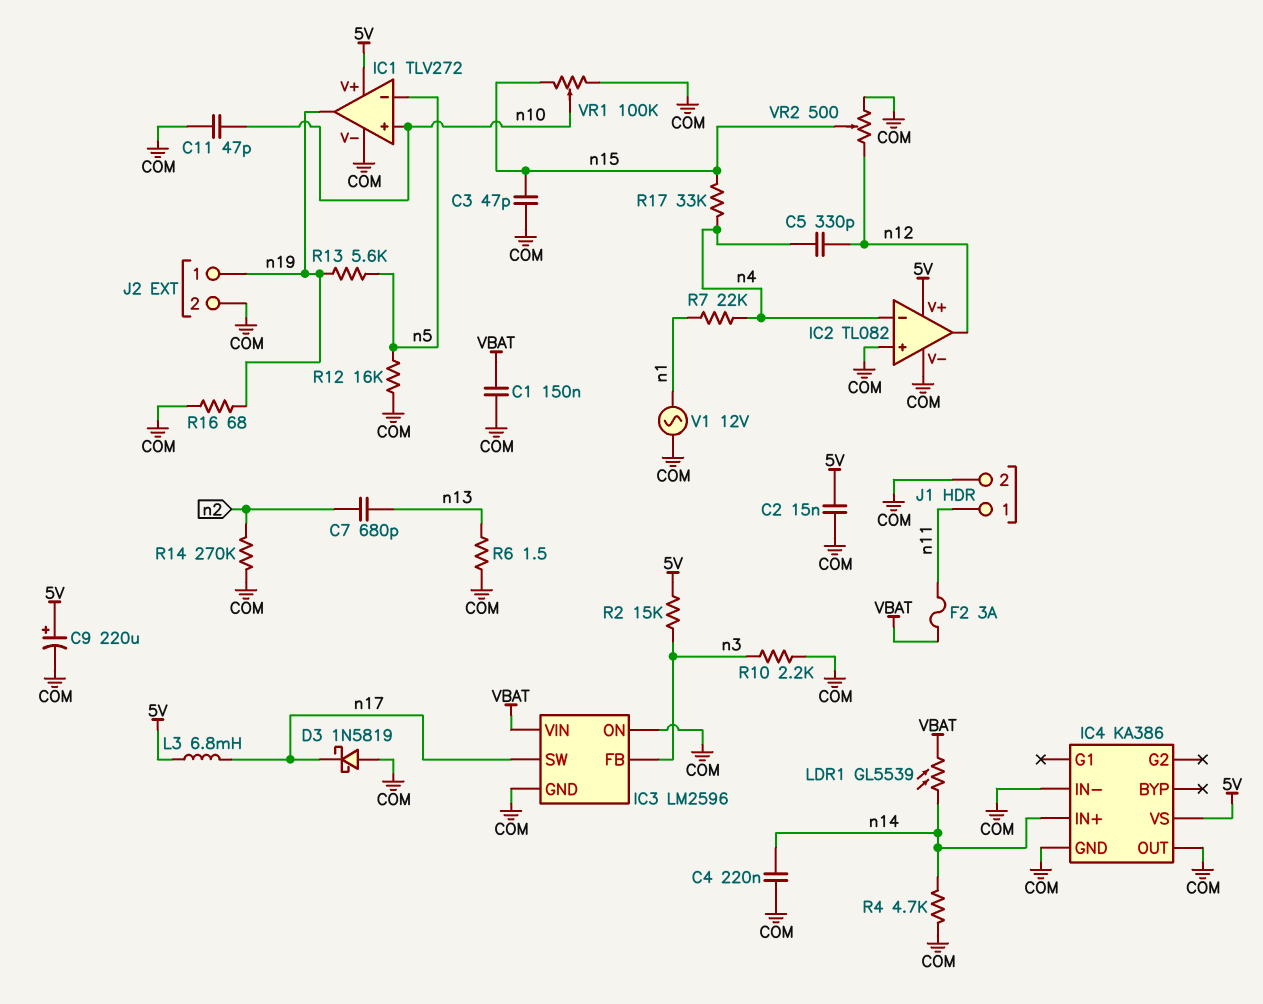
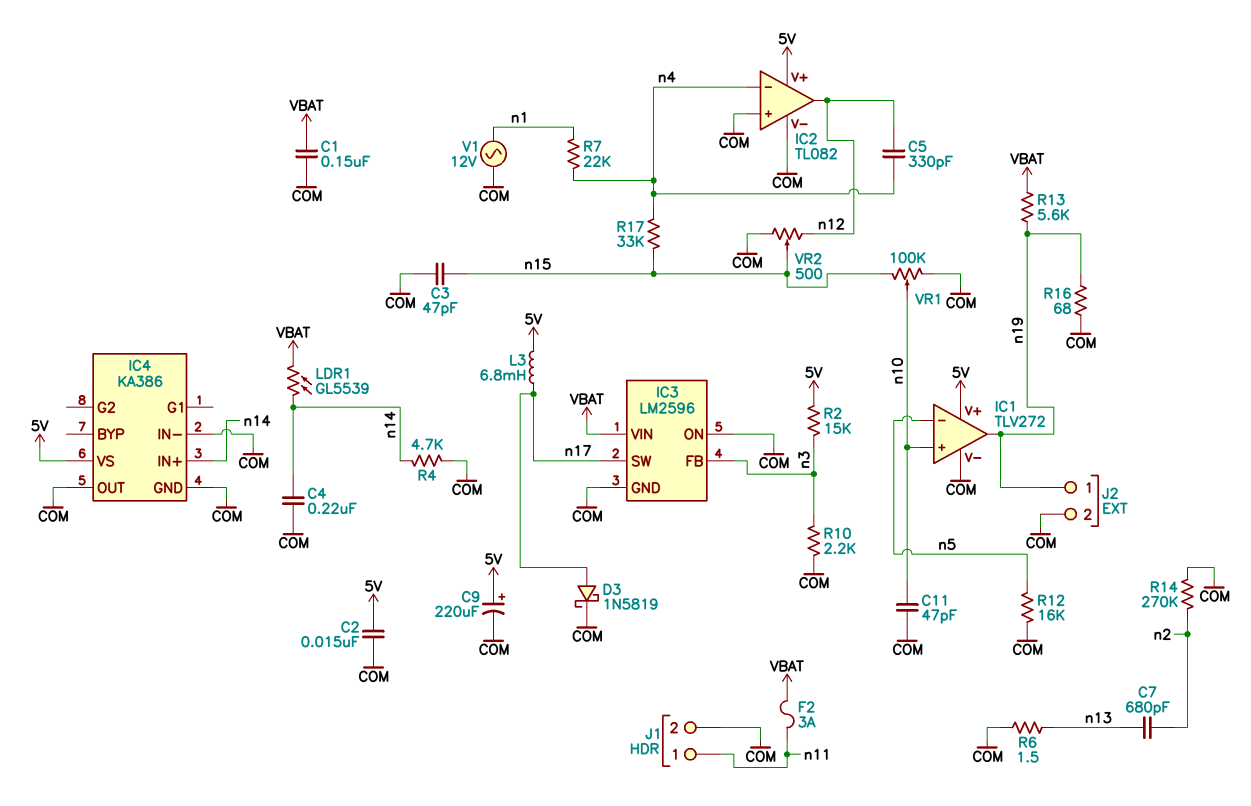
D3: schottky 1N5819 (A COM, K n17) -> schottky 1N5819 (A n17, K COM)
R13: 5.6k (n5, n19) -> 5.6k (VBAT, n19)

